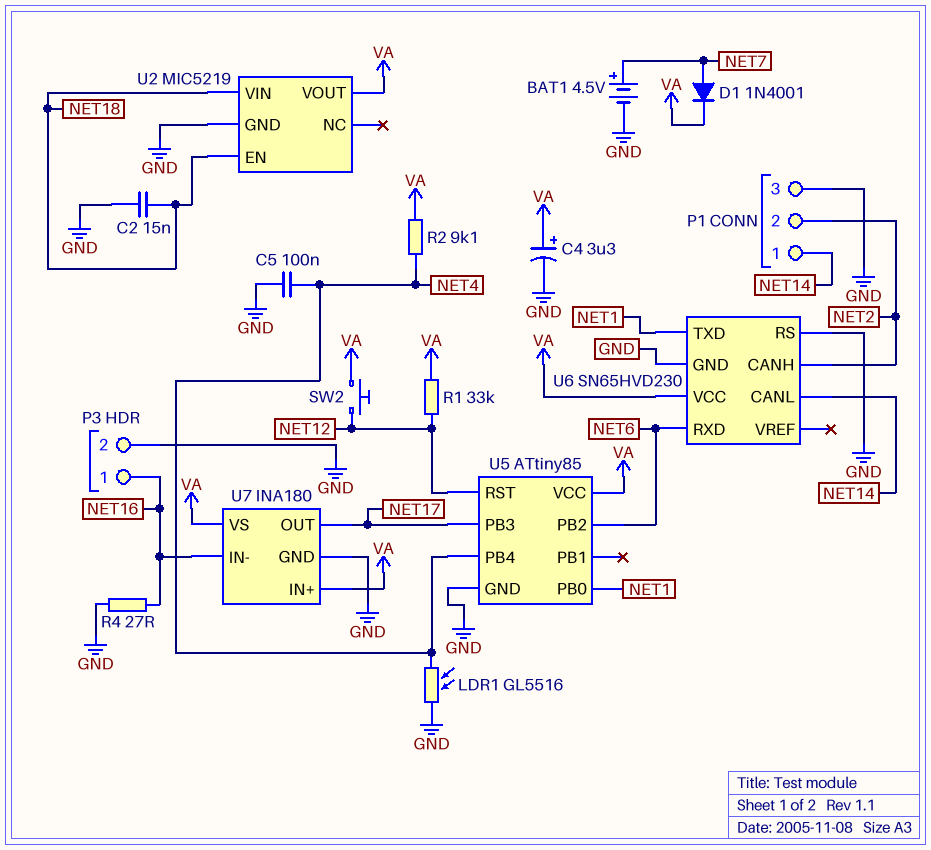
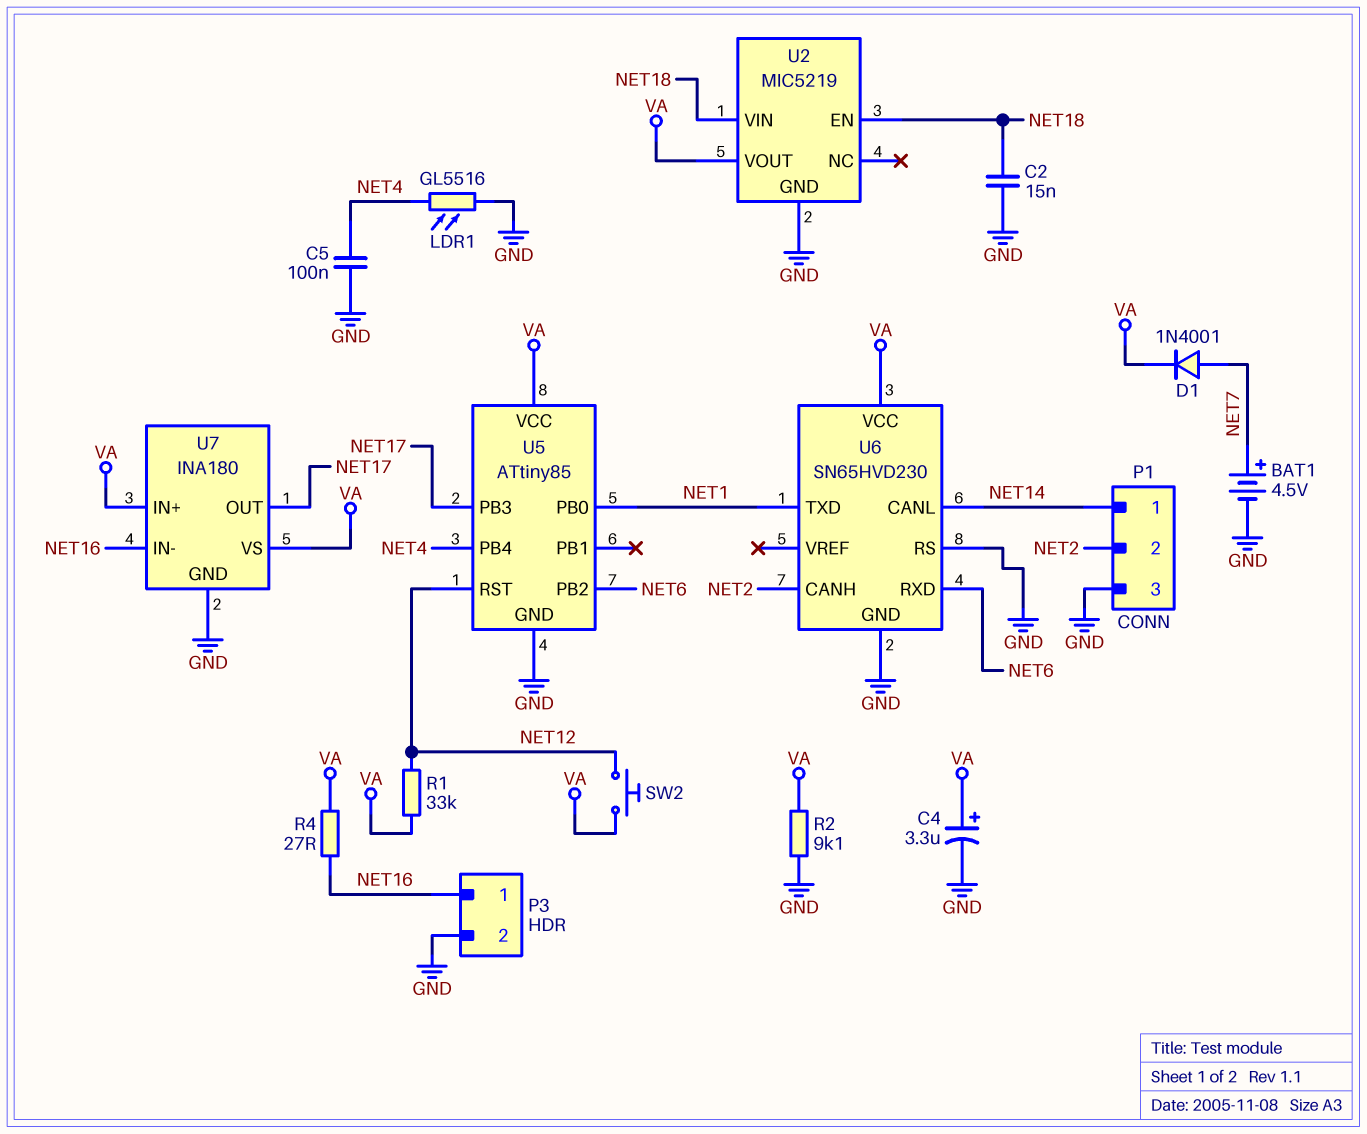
R2: 9.1k (NET4, VA) -> 9.1k (GND, VA)
R4: 27 (GND, NET16) -> 27 (NET16, VA)

